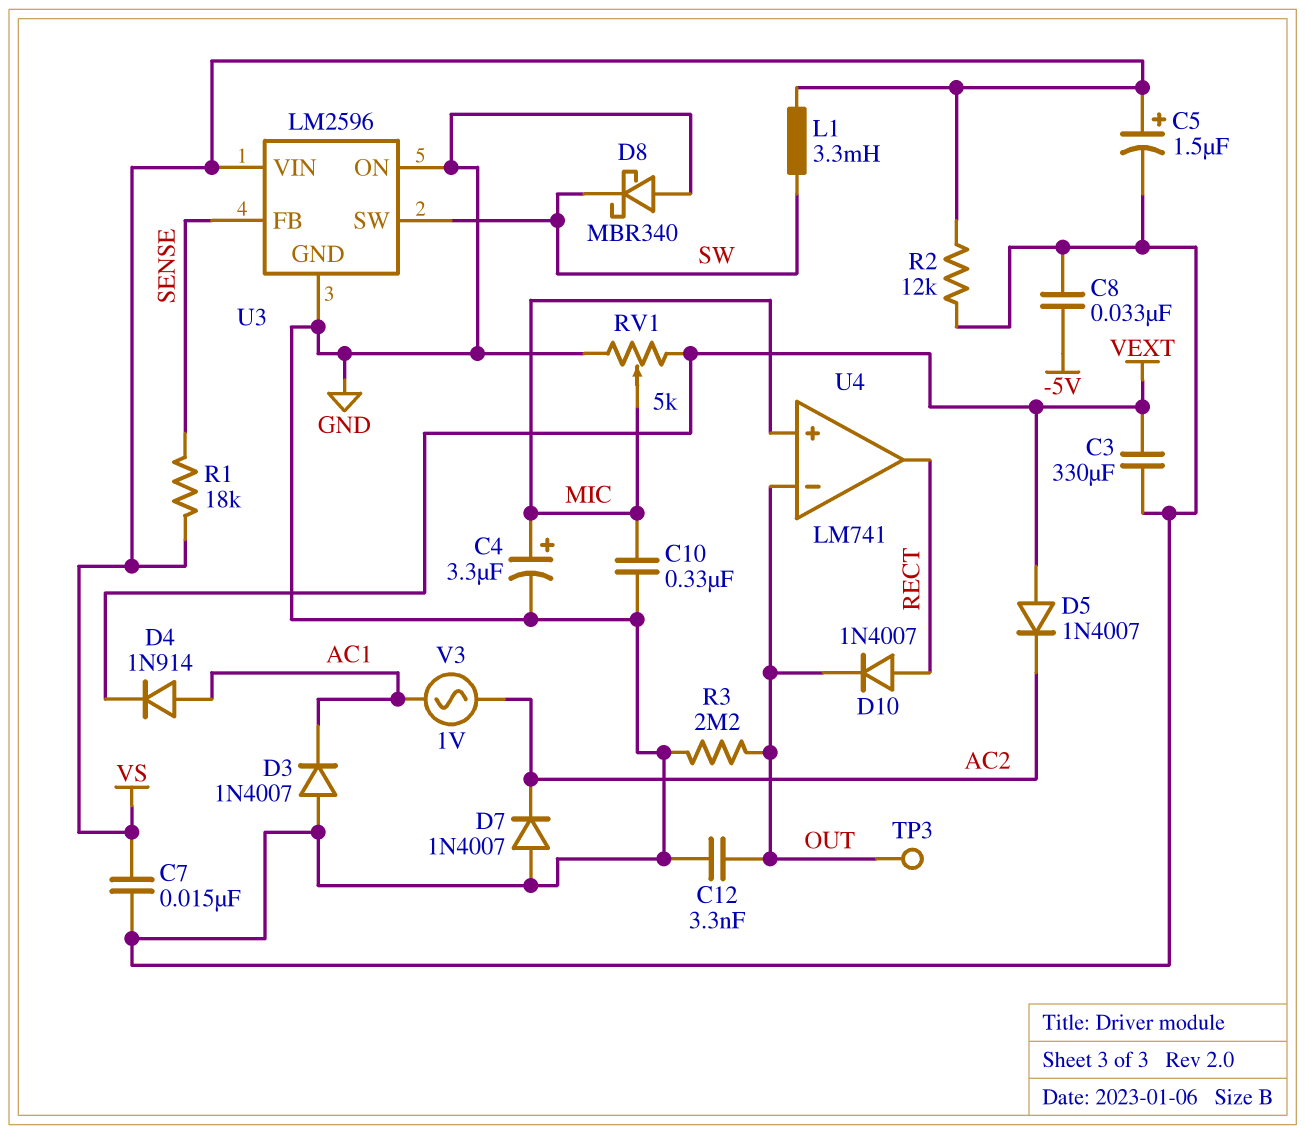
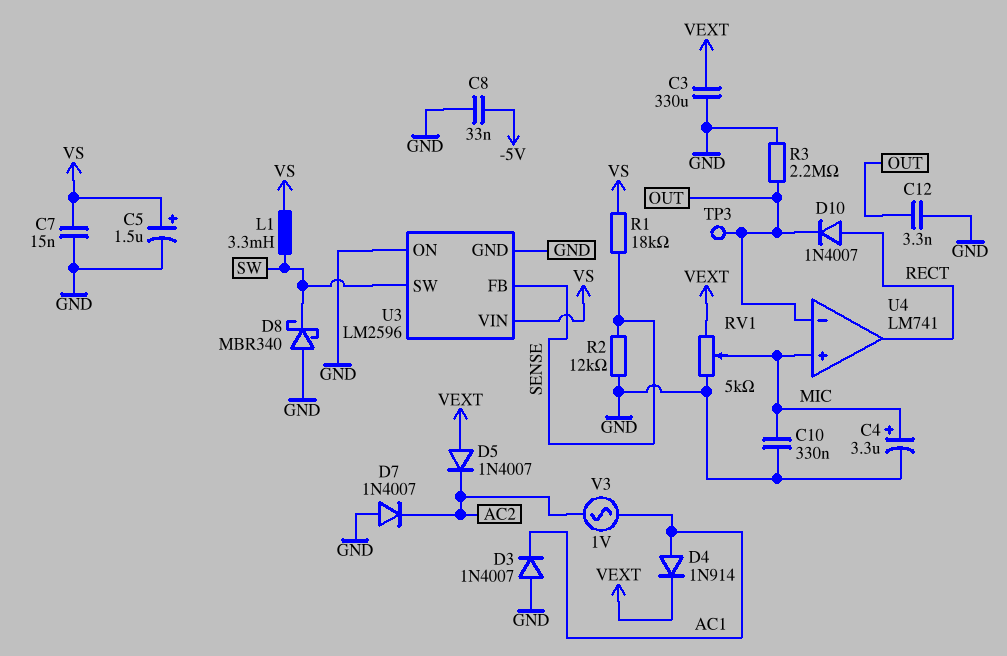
R2: 12k (GND, VS) -> 12k (GND, SENSE)

